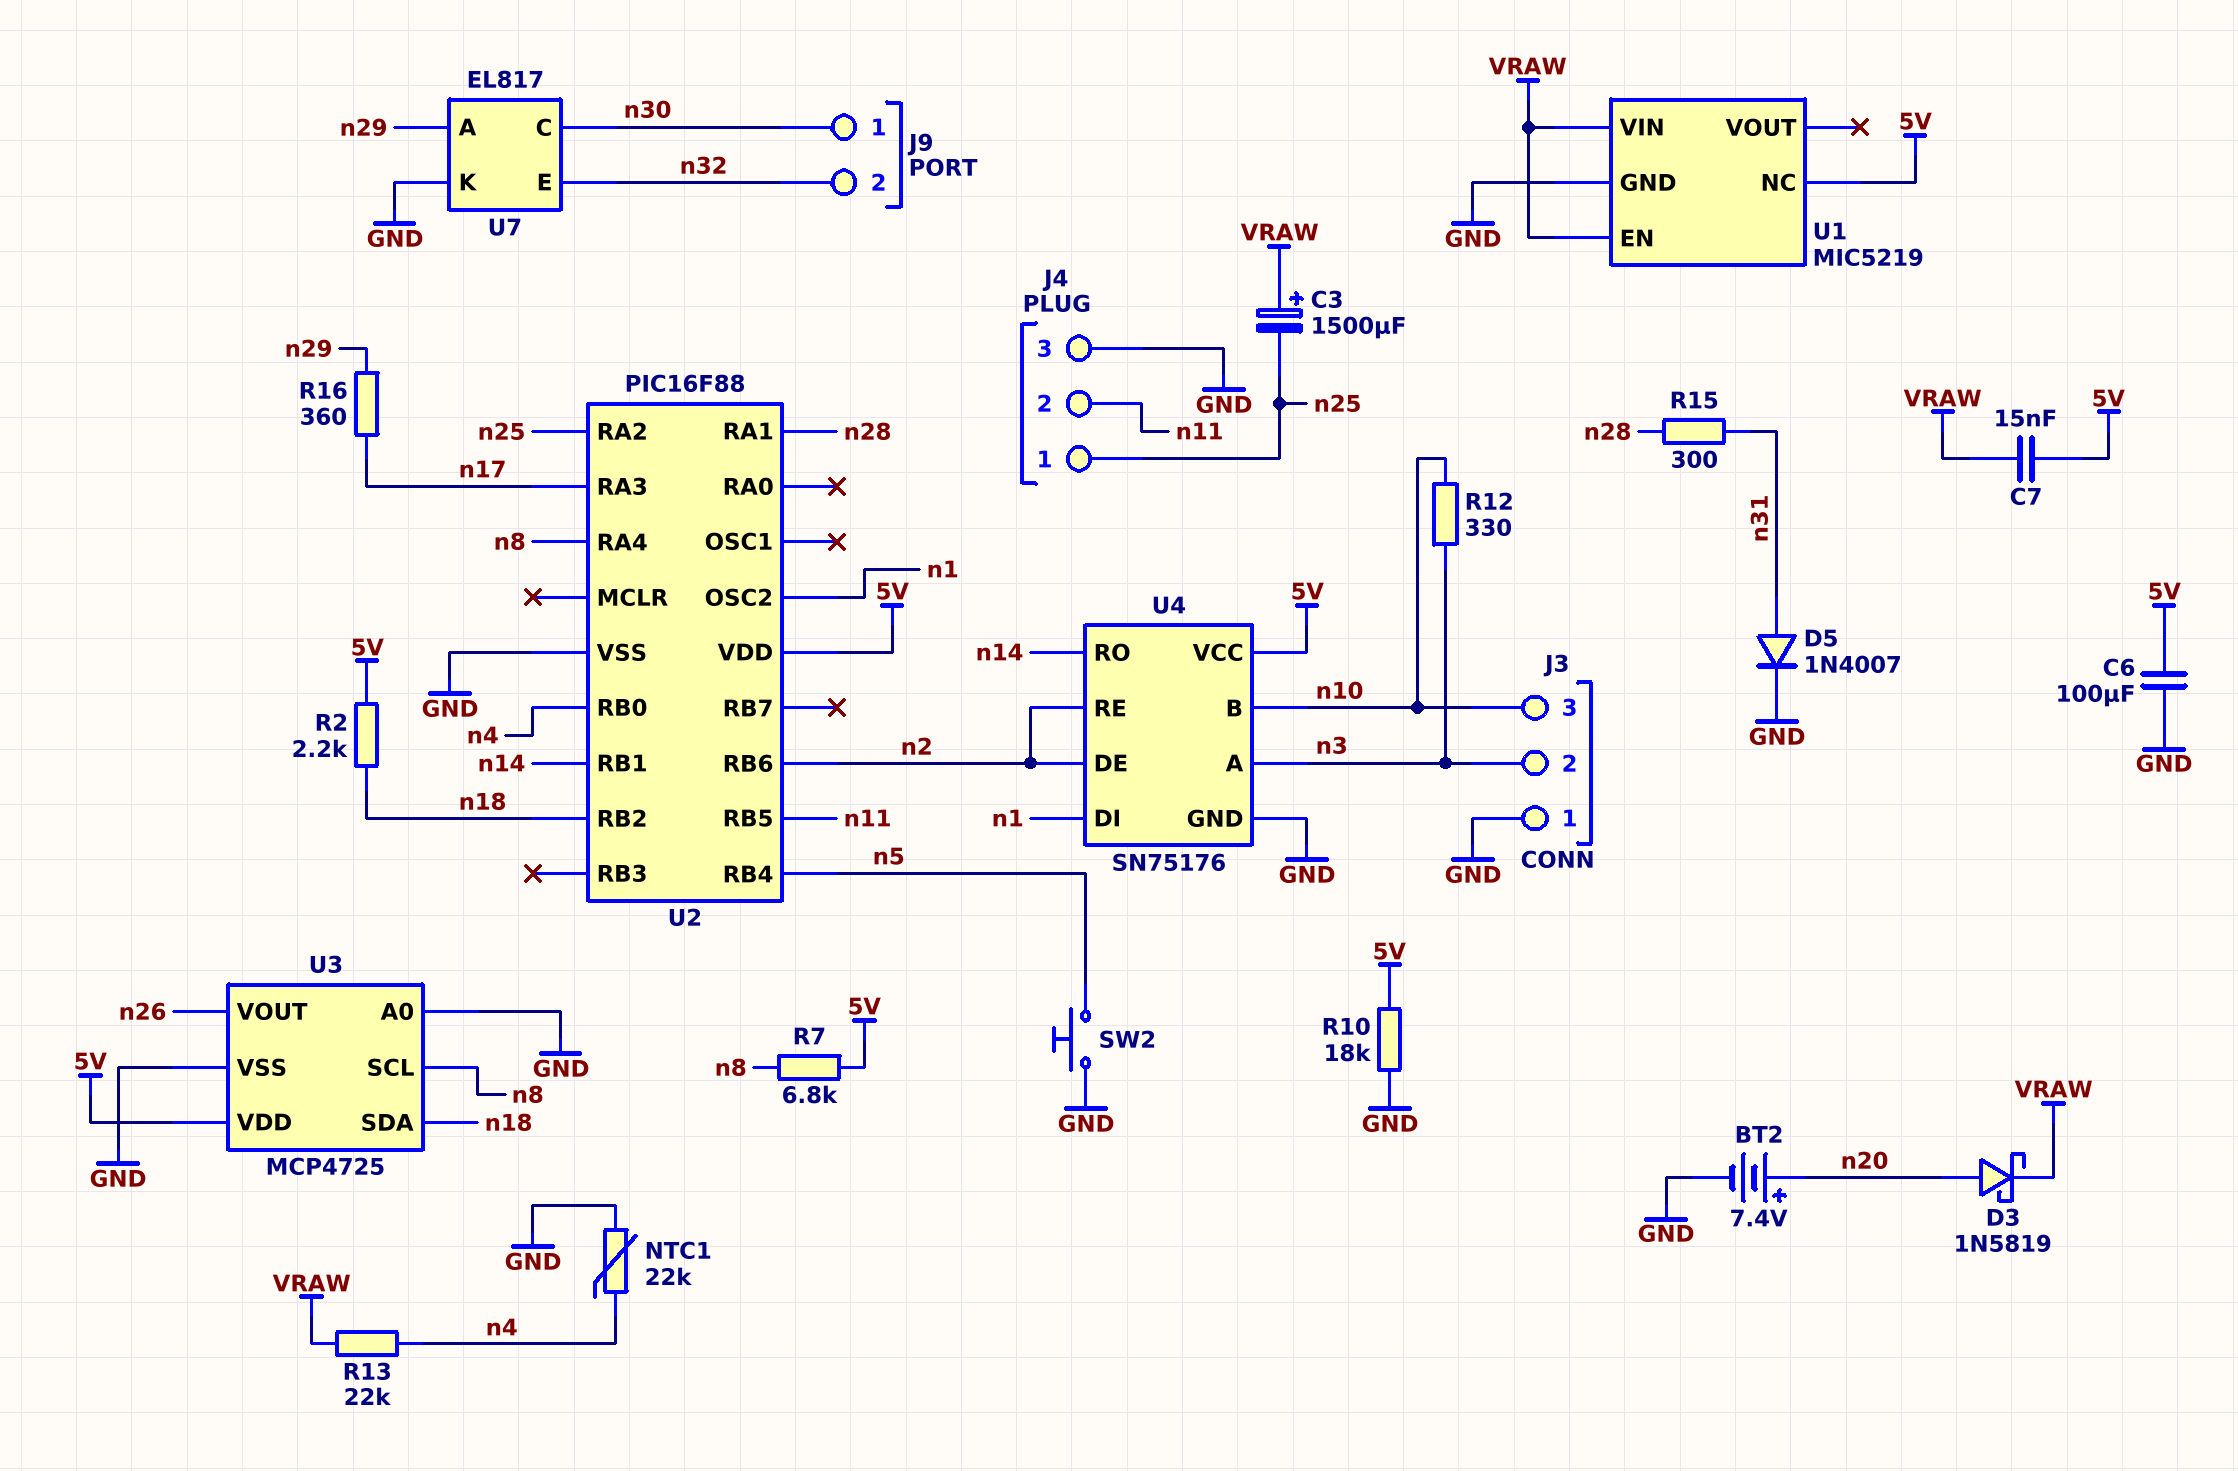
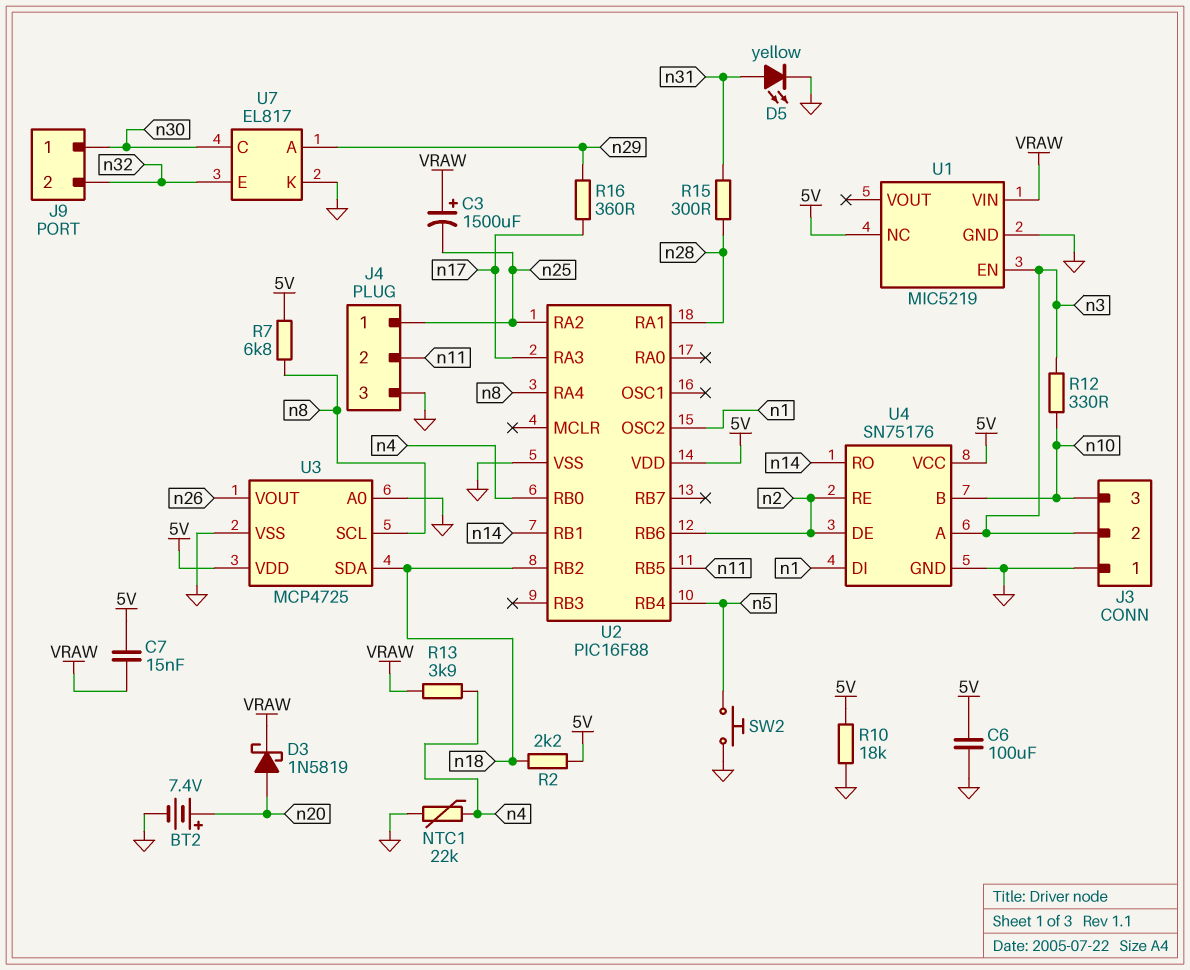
D5: diode 1N4007 (A n31, K GND) -> LED yellow (A n31, K GND)
R13: 22k (VRAW, n4) -> 3.9k (VRAW, n4)
U1 pin EN: VRAW -> n3

